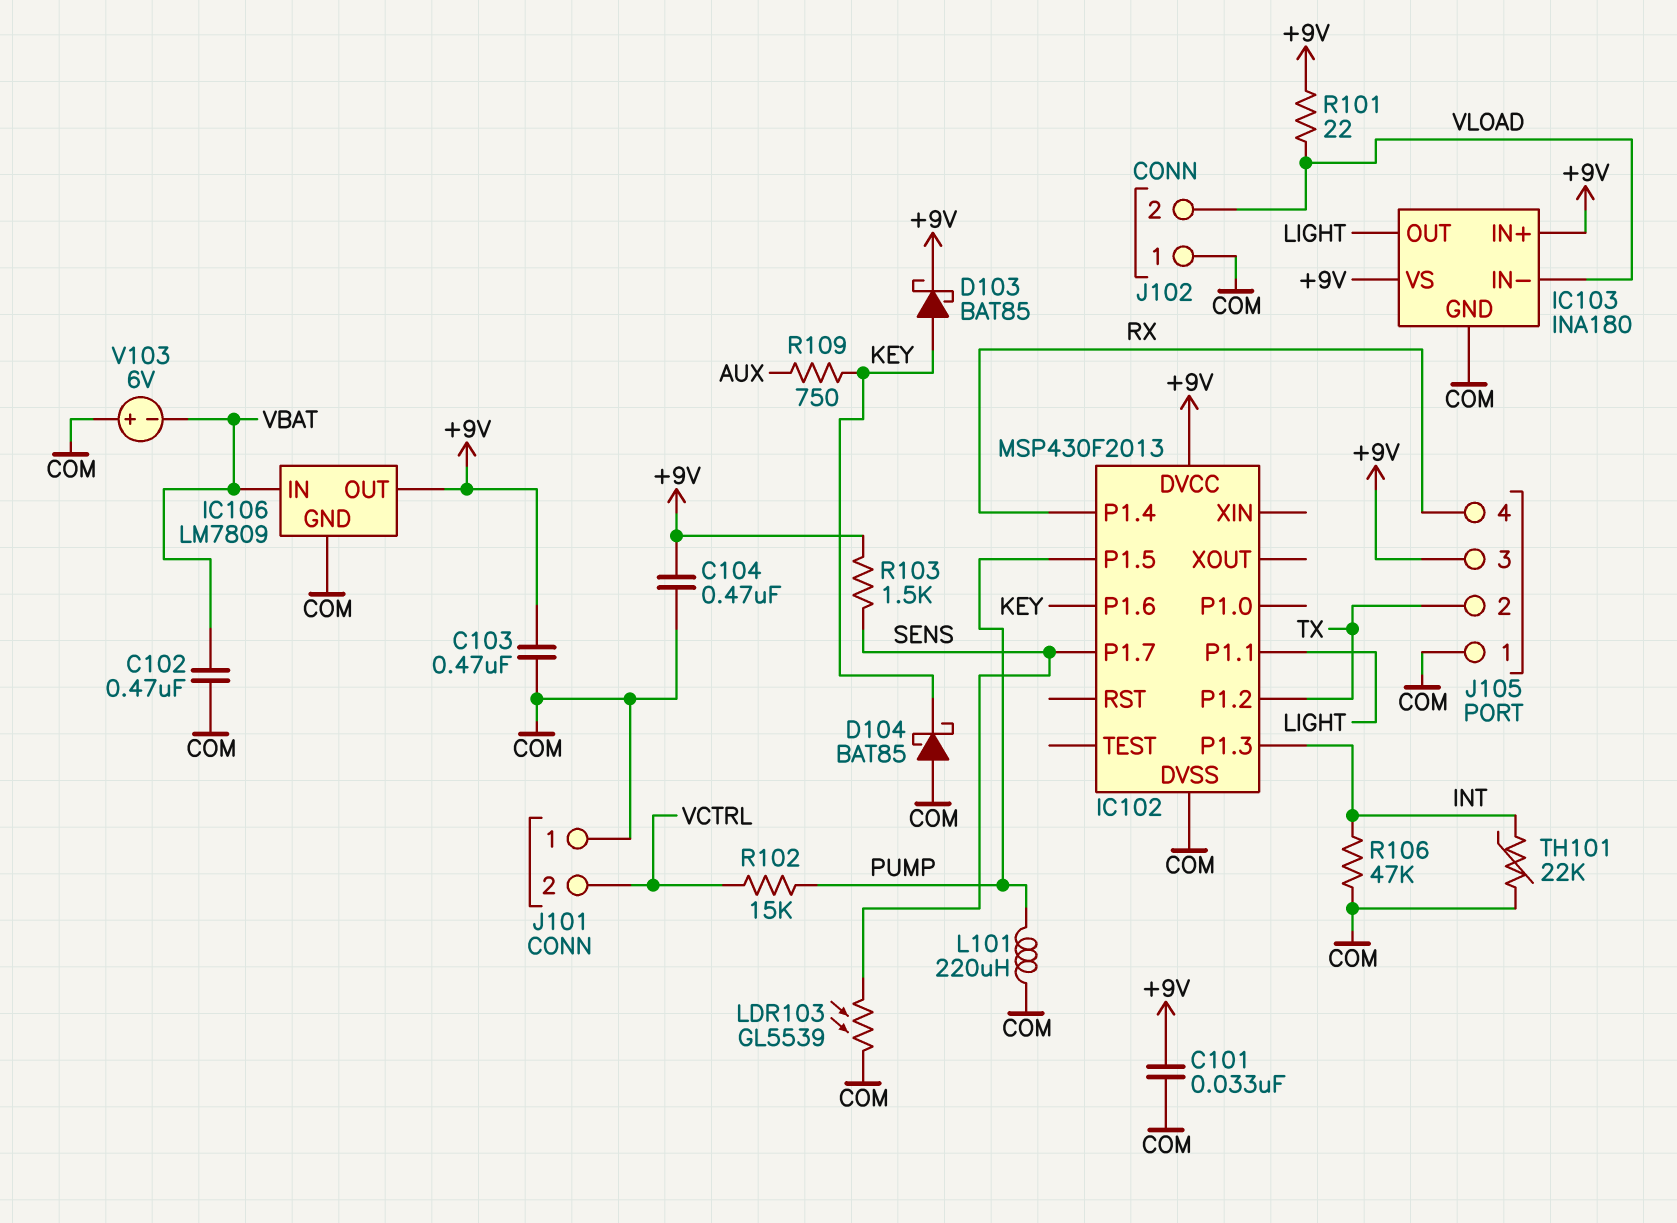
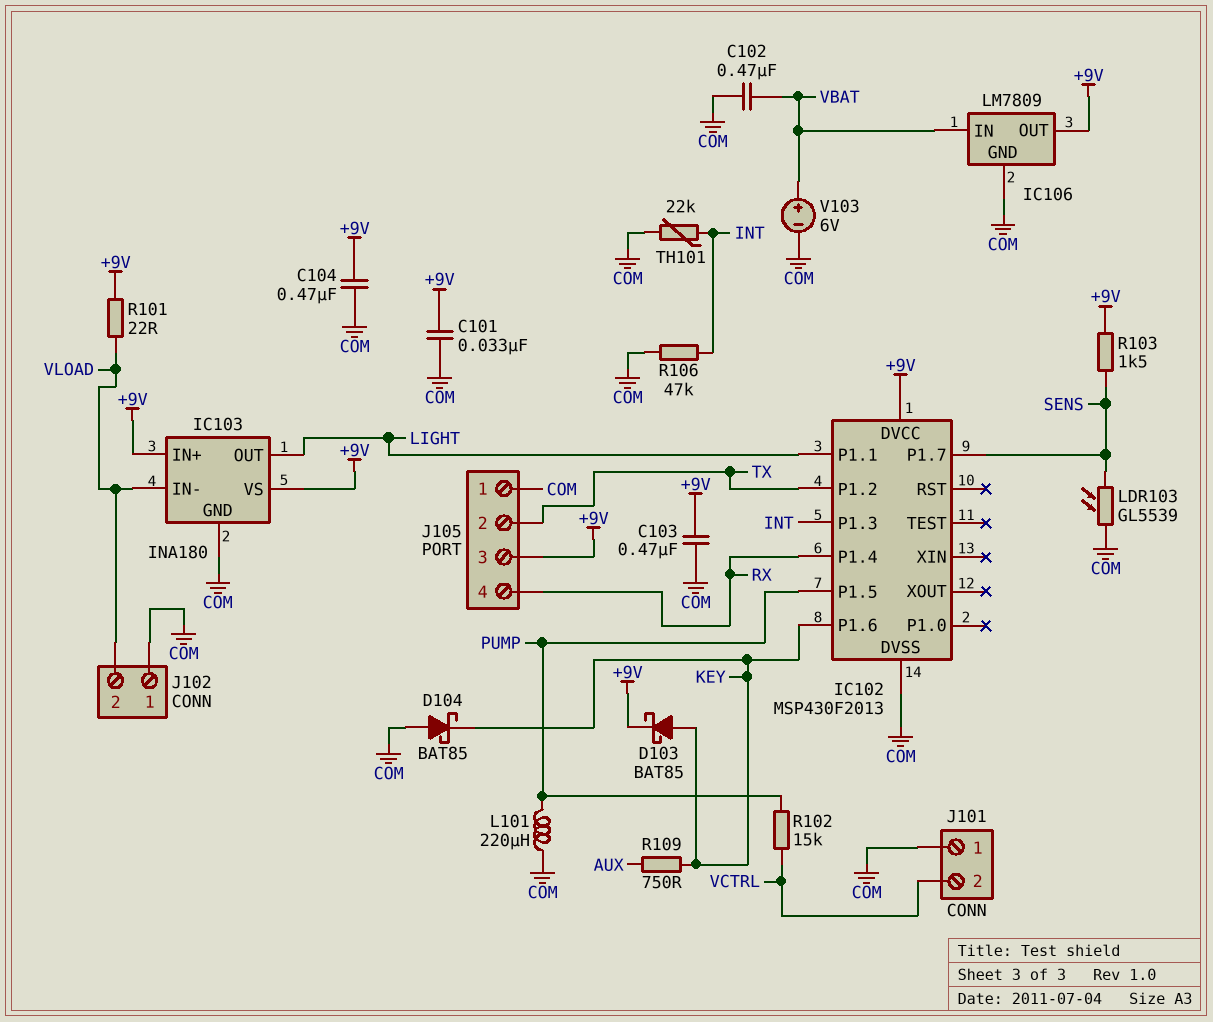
V103: 6V (plus COM, minus VBAT) -> 6V (plus VBAT, minus COM)

